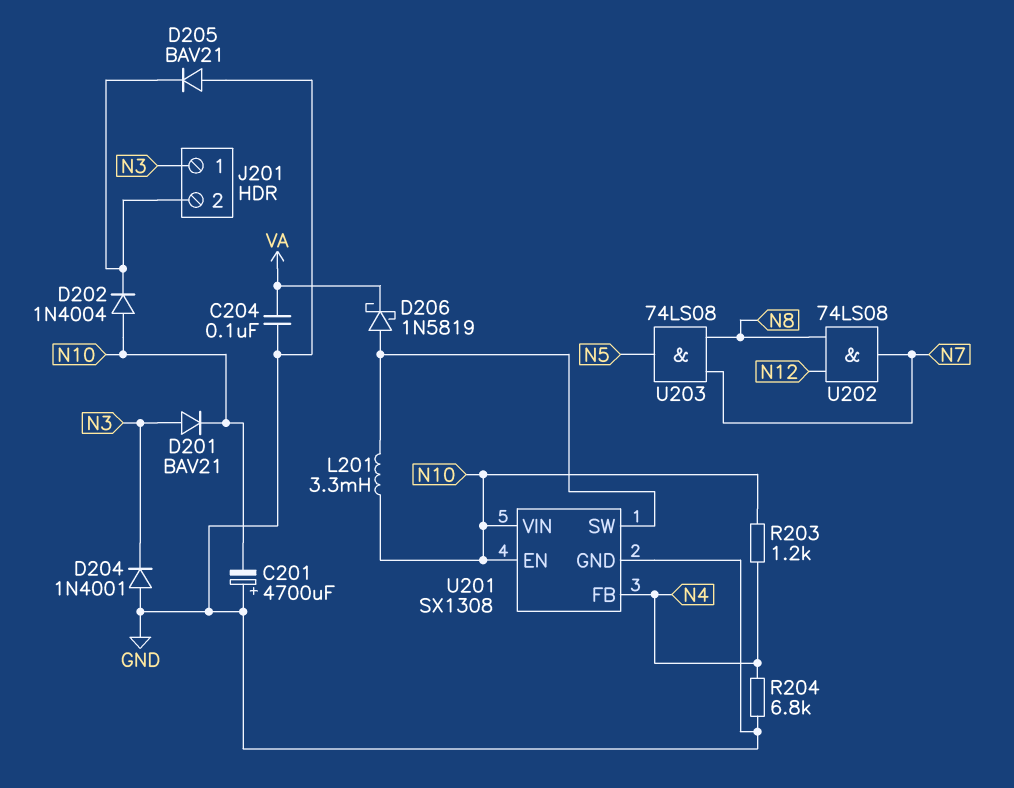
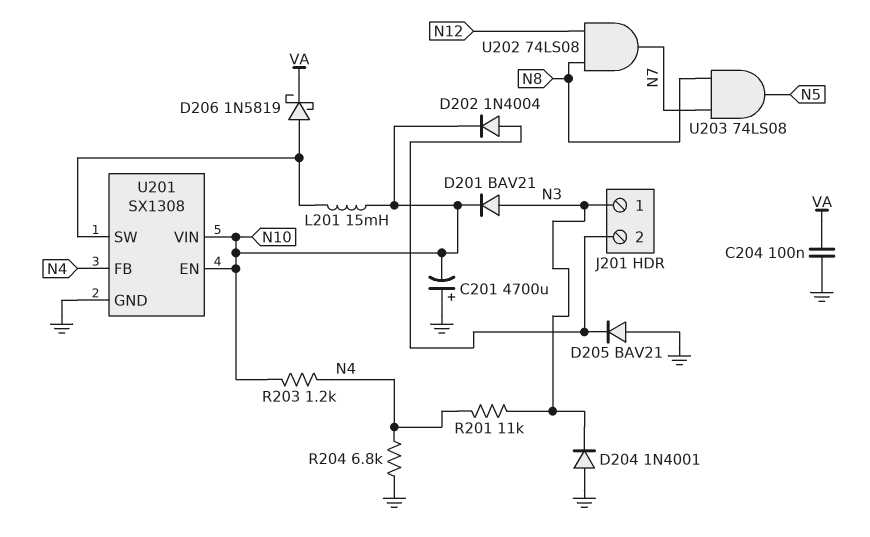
D202: diode 1N4004 (A N10, K J201/2) -> diode 1N4004 (A J201/2, K N10)
L201: 3.3mH (N10, U201/SW) -> 15mH (N10, U201/SW)
R201: none -> 11k (N3, N4)

